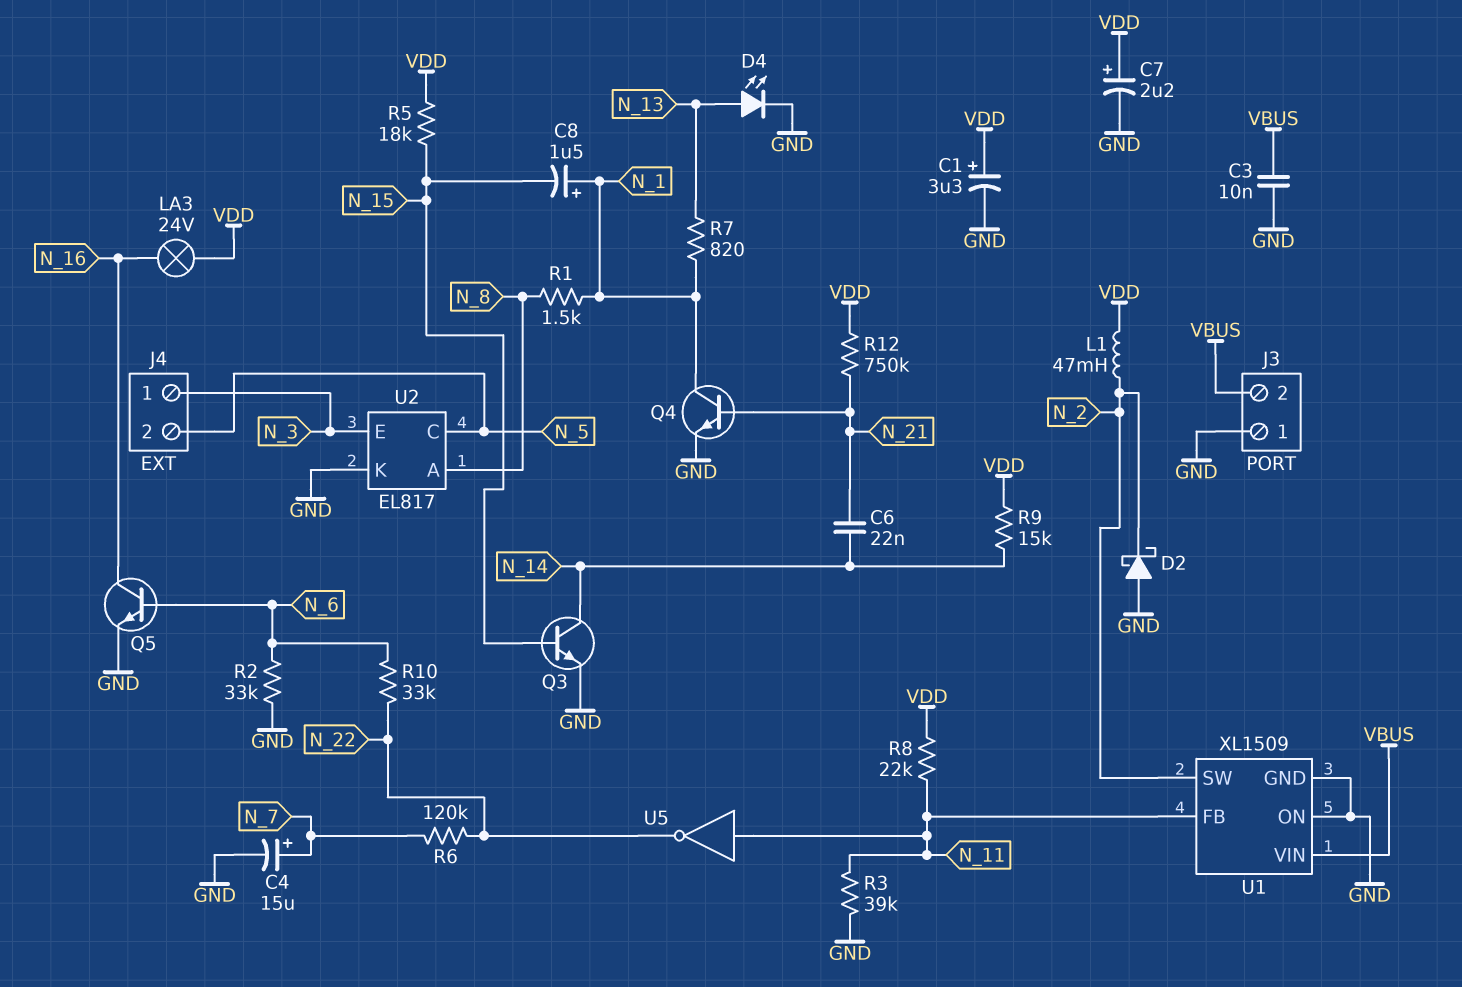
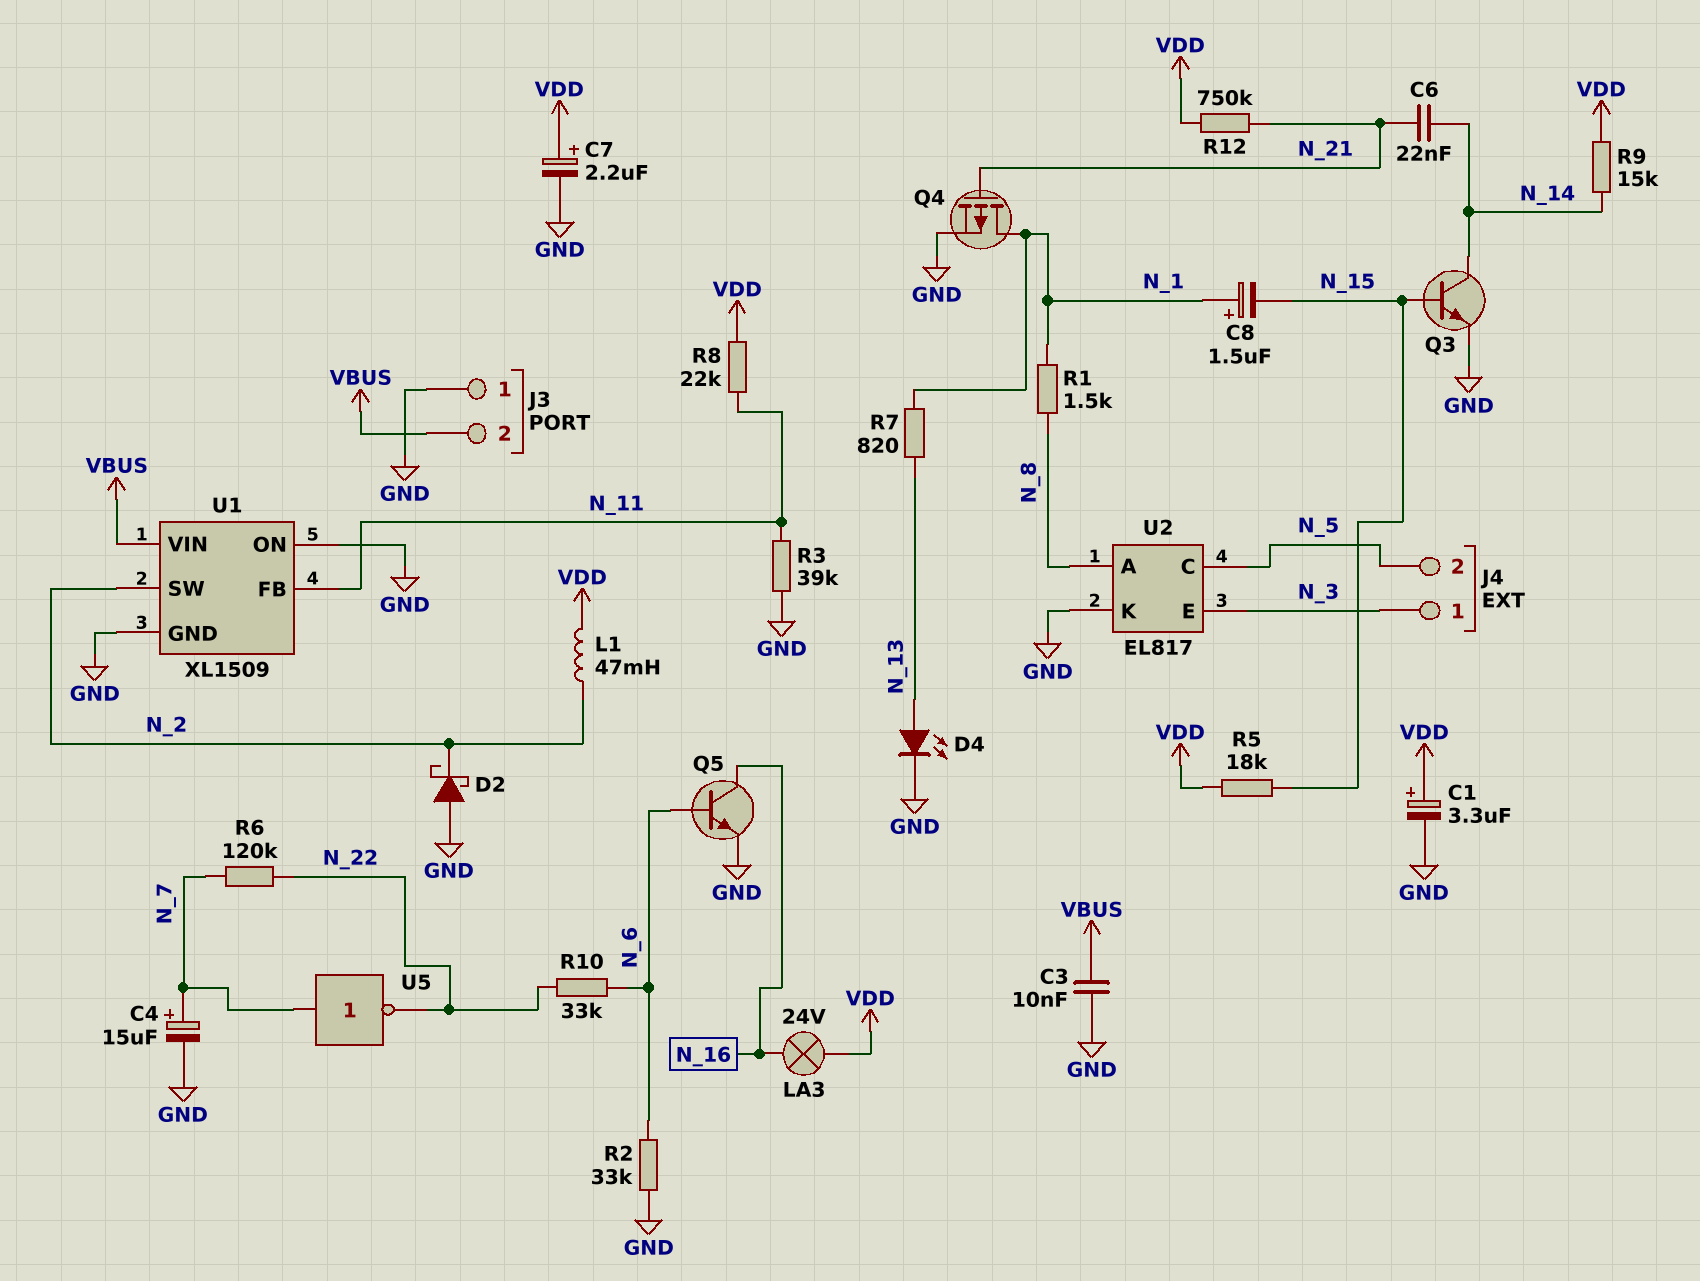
Q4: NPN (B N_21, C N_1, E GND) -> PMOS (G N_21, D N_1, S GND)
U5: NOT (in N_11, out N_22) -> NOT (in N_7, out N_22)

